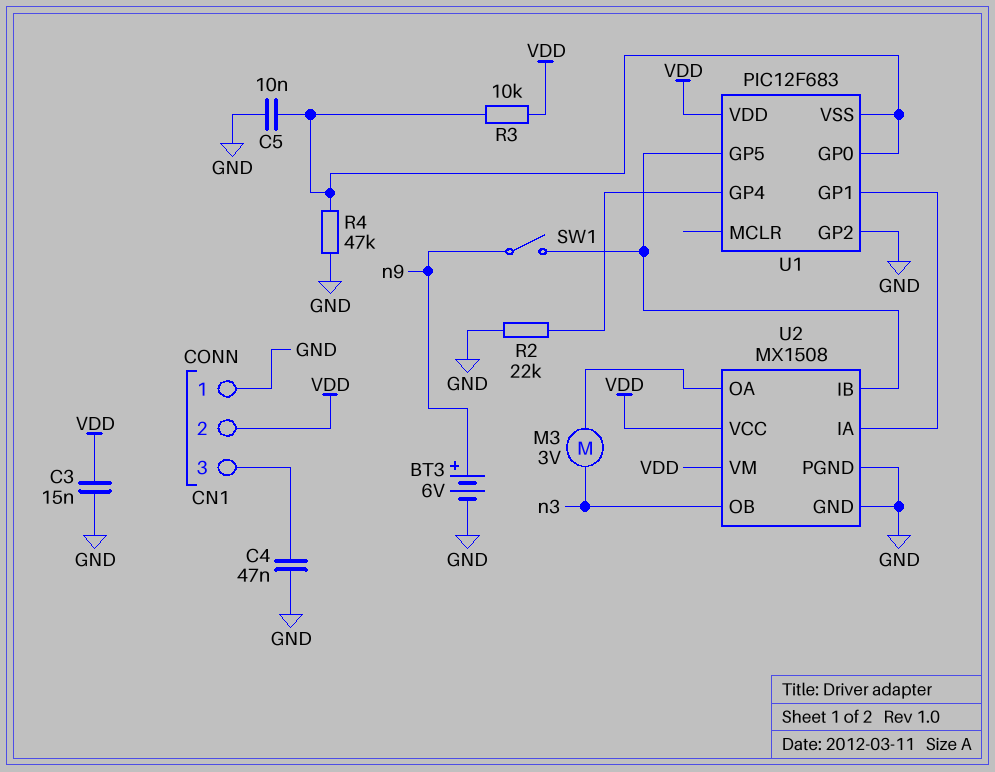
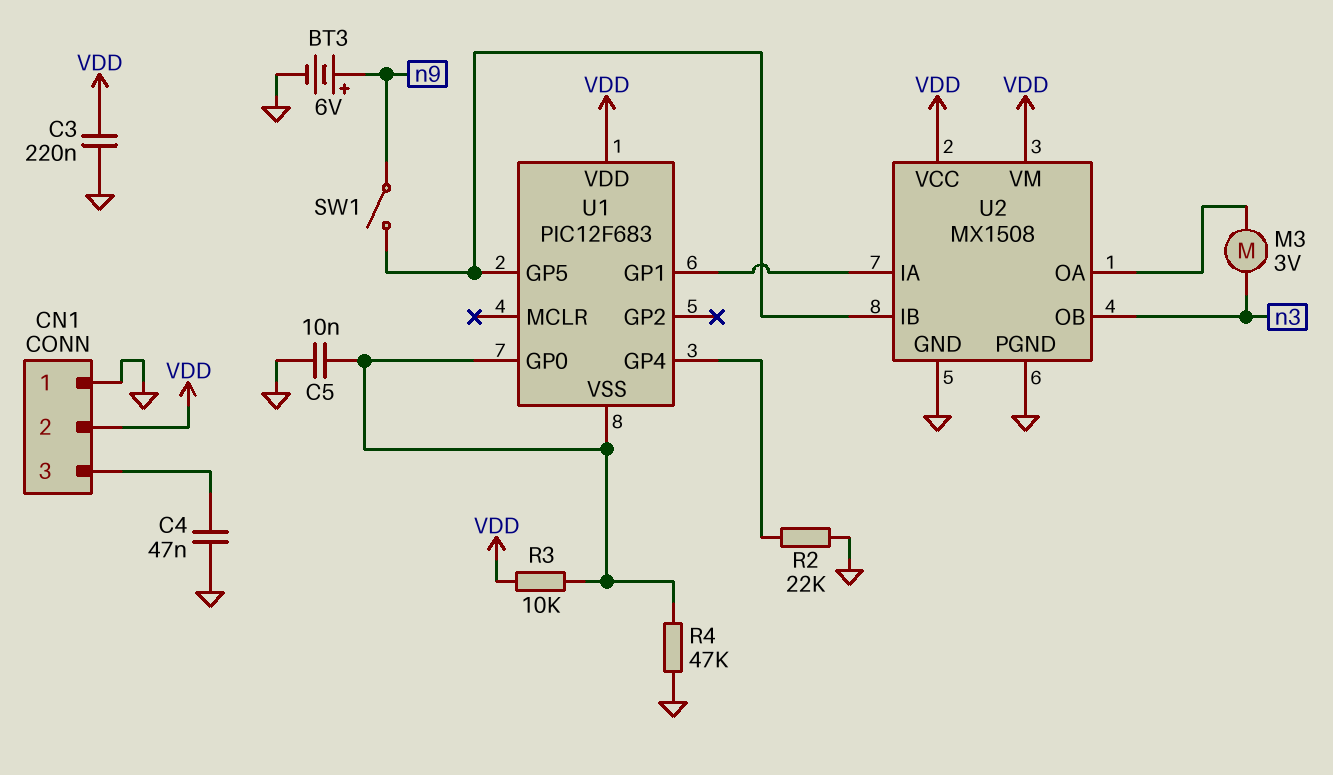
C3: 15nF (GND, VDD) -> 220nF (GND, VDD)
U1 pin GP2: GND -> none

